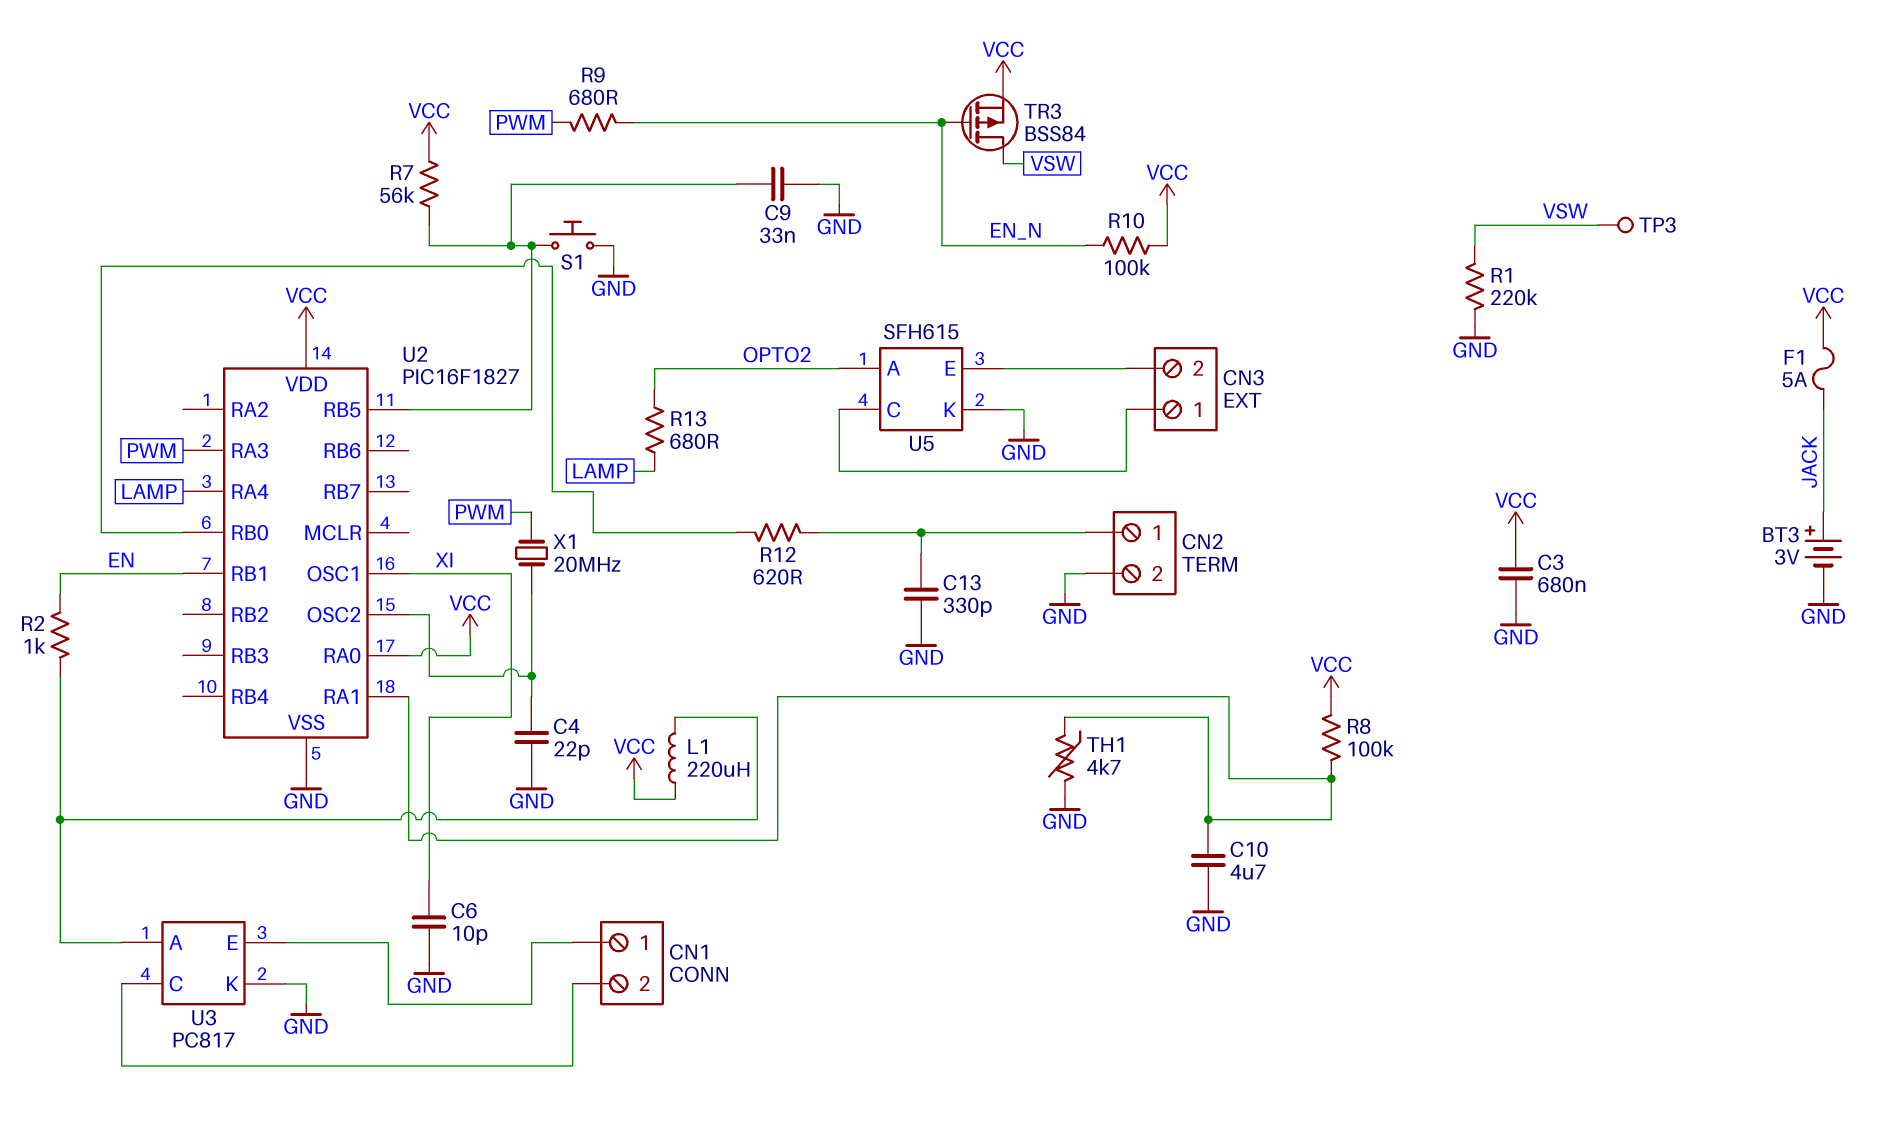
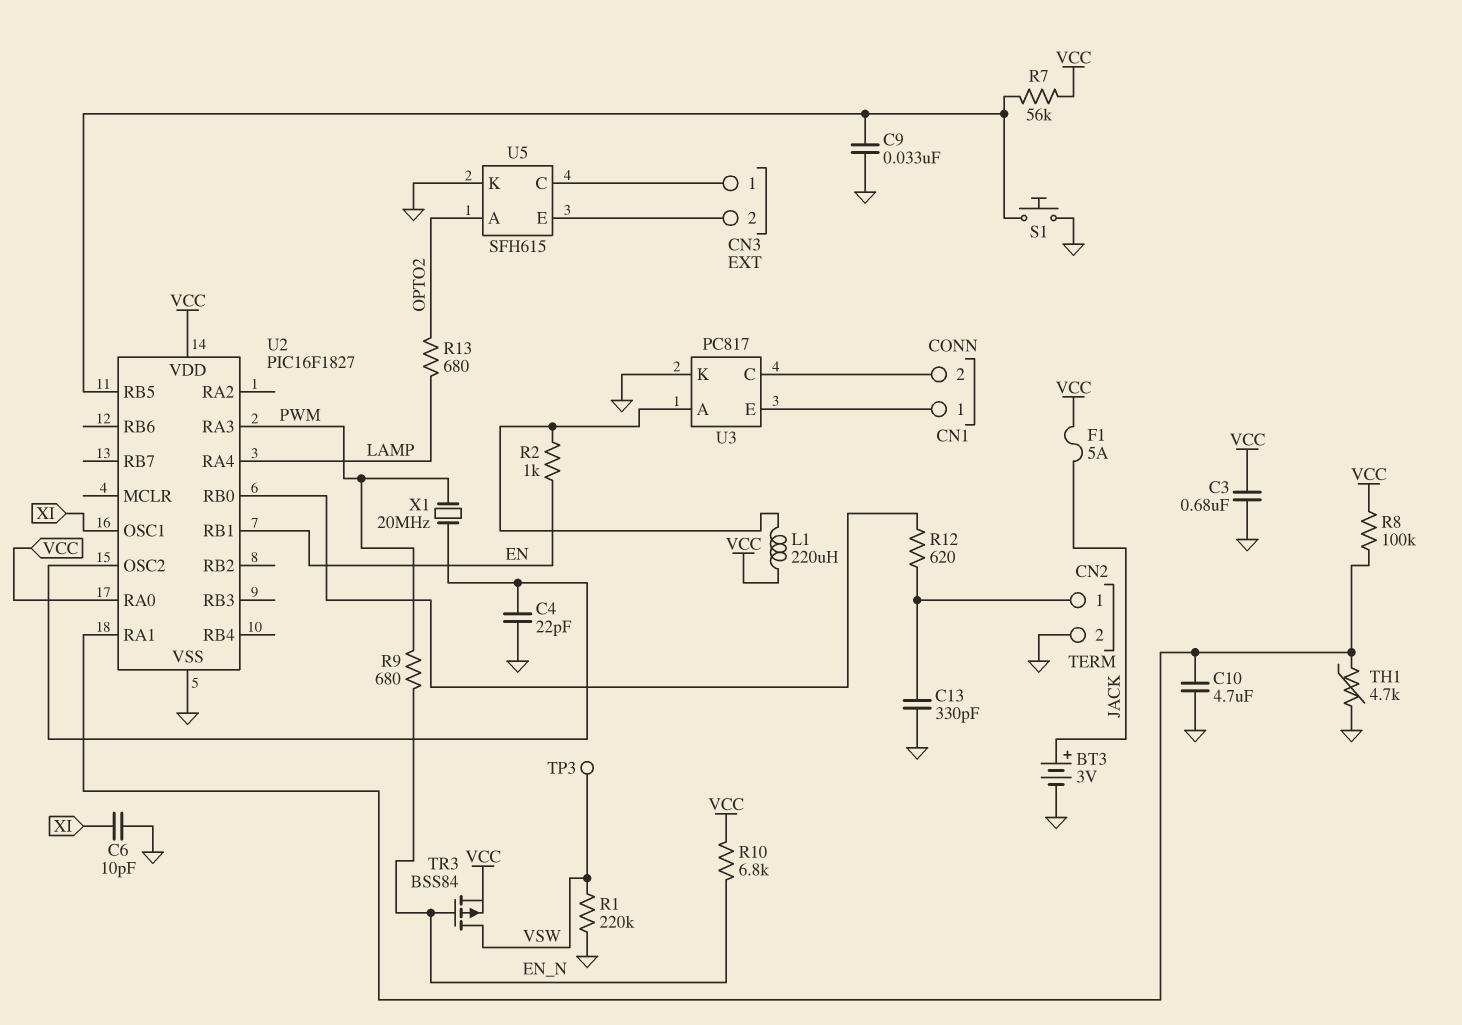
R10: 100k (EN_N, VCC) -> 6.8k (EN_N, VCC)

